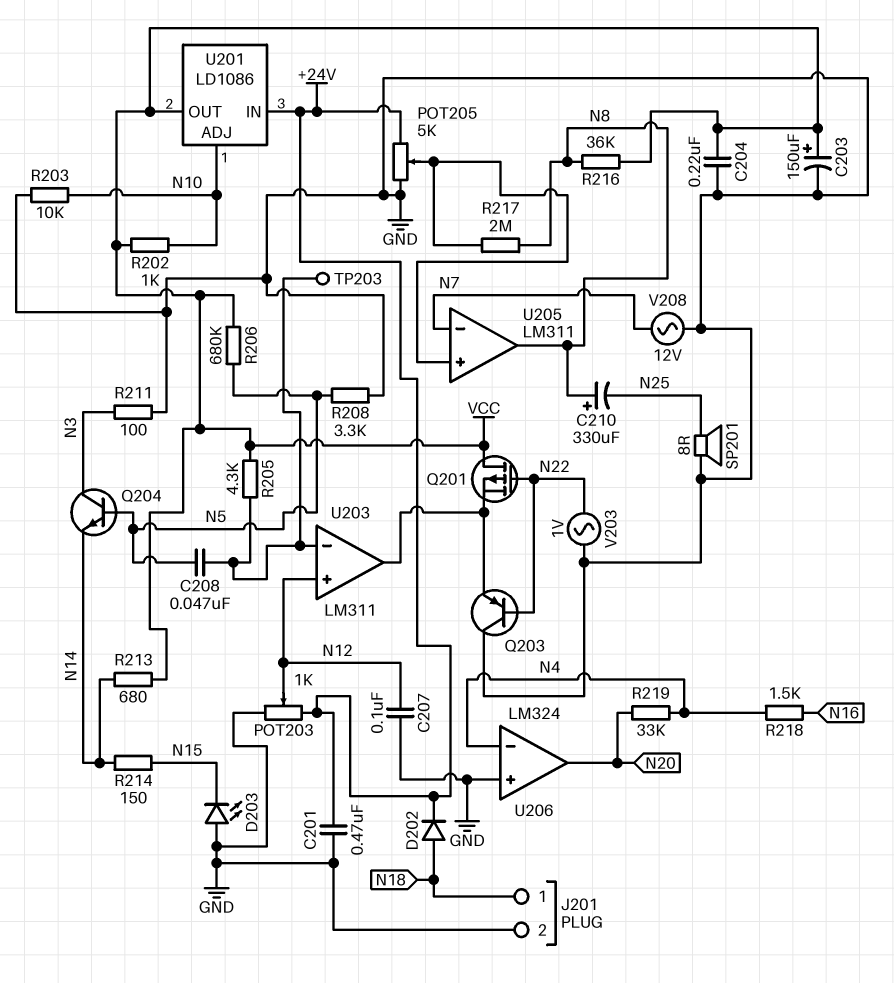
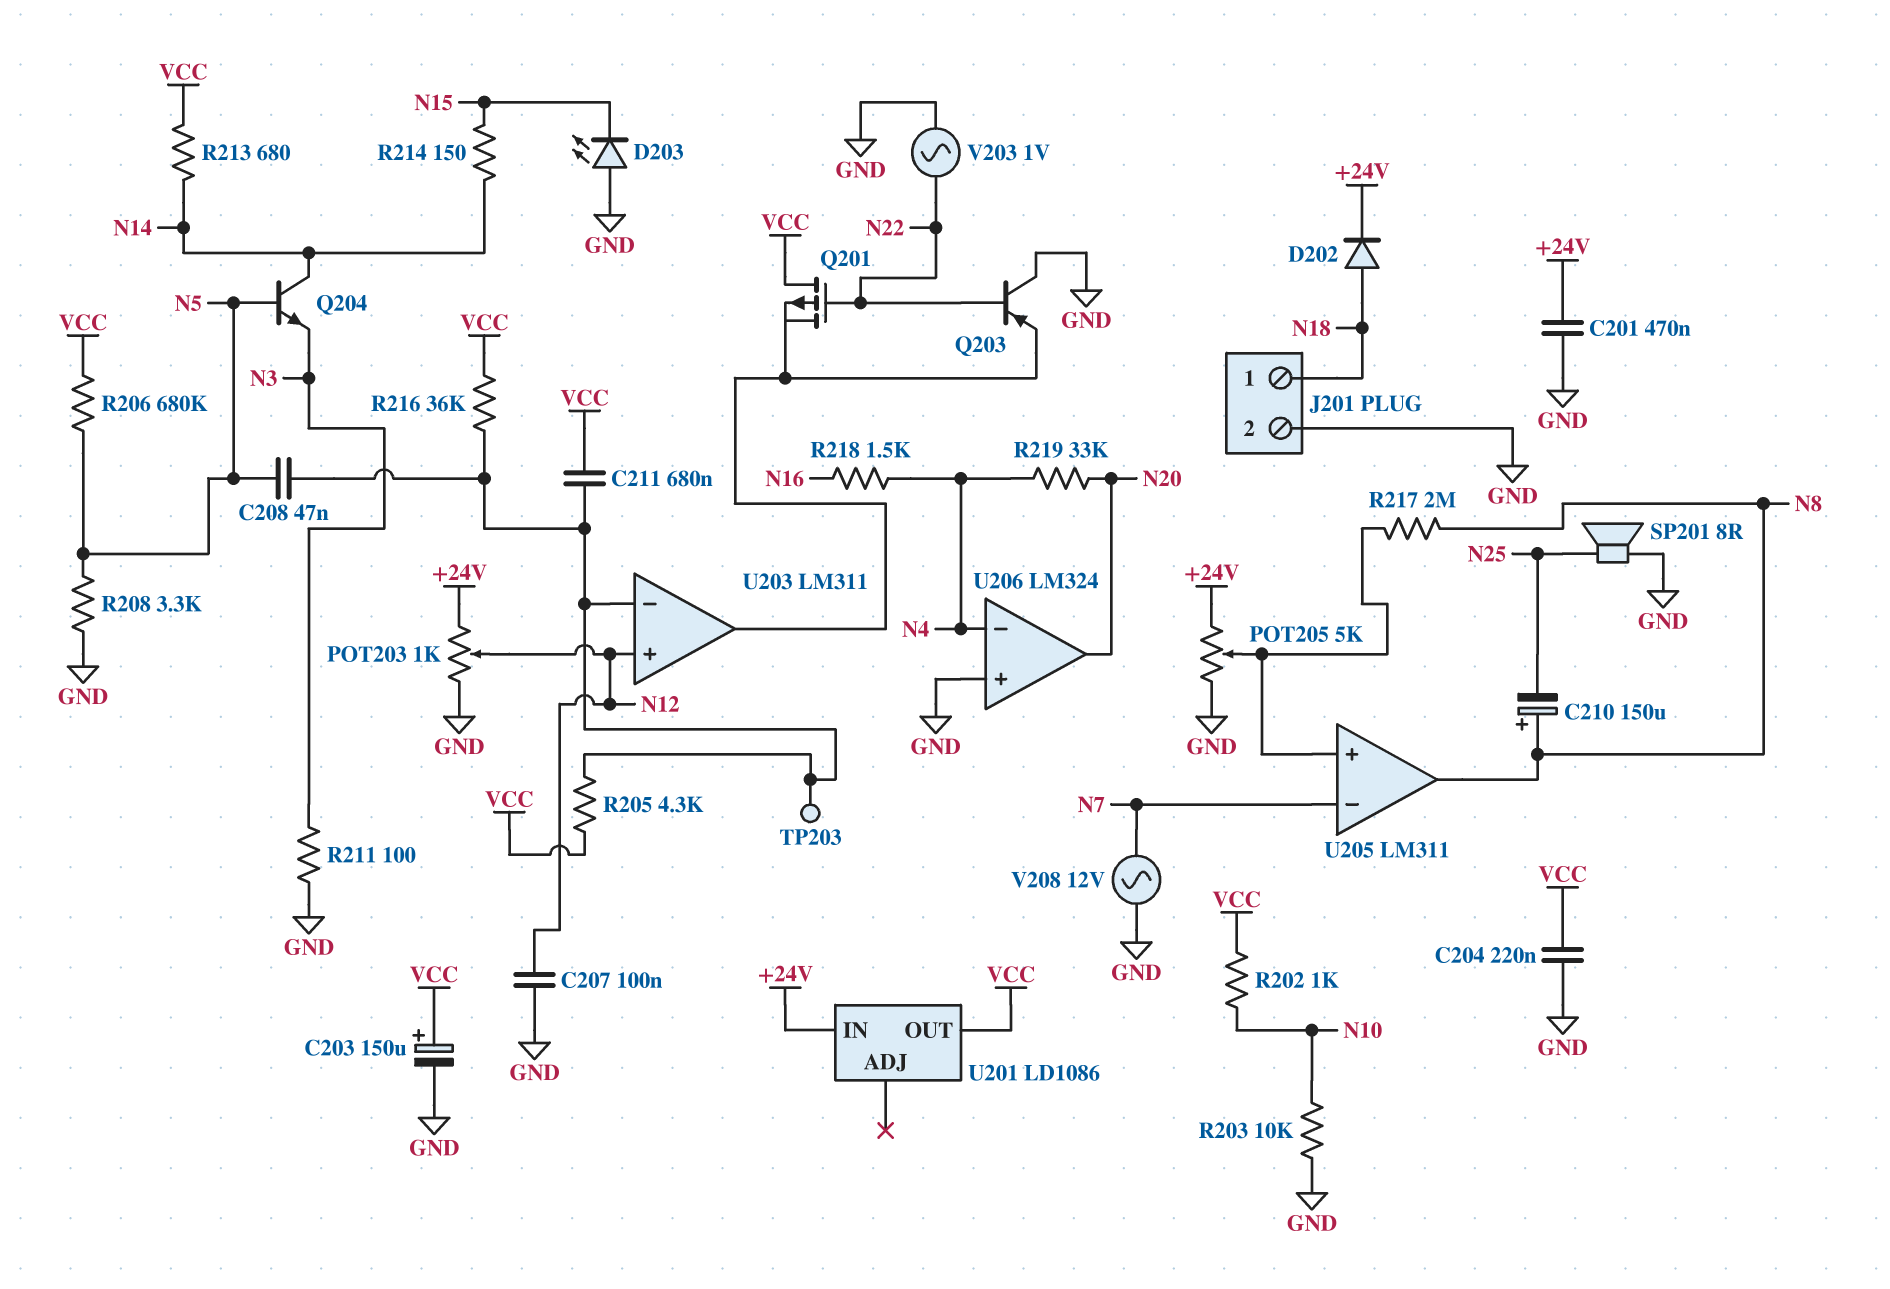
C210: 330uF (plus N8, minus N25) -> 150uF (plus N8, minus N25)
C211: none -> 680nF (U203/in-, VCC)
Q204: NPN (B N5, C N3, E N14) -> NPN (B N5, C N14, E N3)
R216: 36k (N8, VCC) -> 36k (U203/in-, VCC)
U201 pin ADJ: N10 -> none

